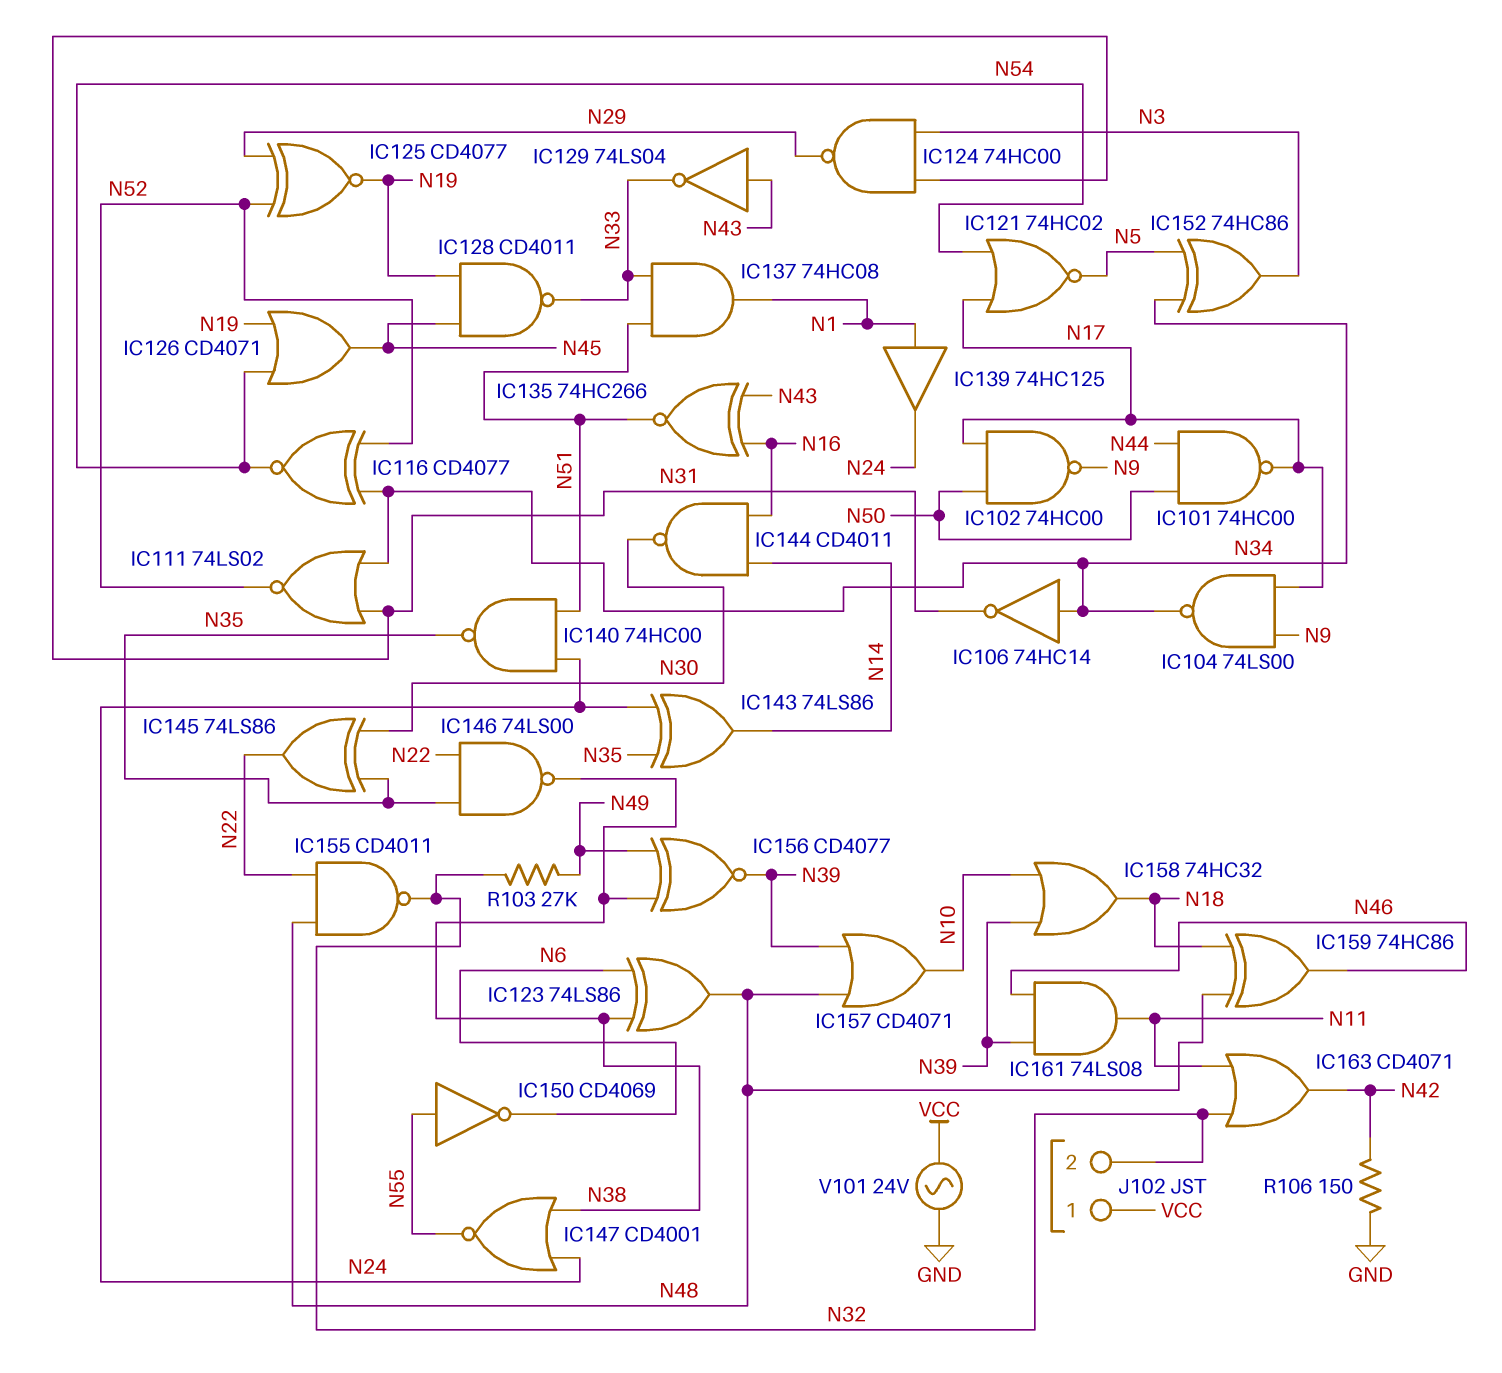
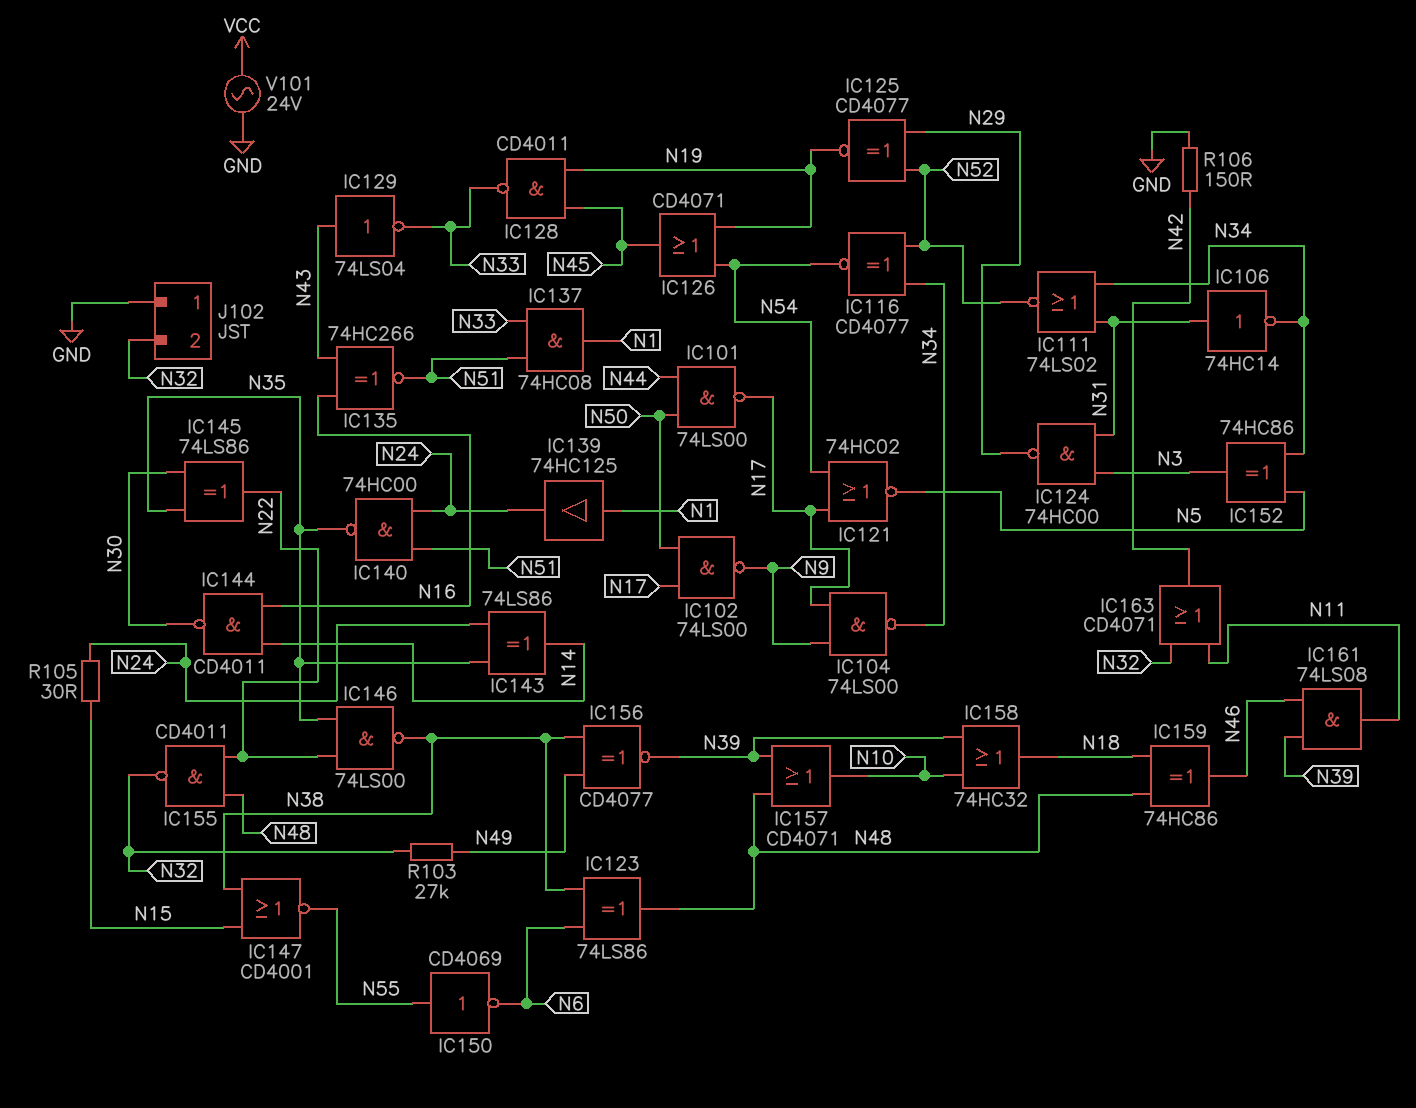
IC101: NAND 74HC00 (in N44, in N50, out N17) -> NAND 74LS00 (in N44, in N50, out N17)
IC102: NAND 74HC00 (in N17, in N50, out N9) -> NAND 74LS00 (in N17, in N50, out N9)
IC106: NOT 74HC14 (in N34, out N31) -> NOT 74HC14 (in N31, out N34)
IC147: NOR CD4001 (in N24, in N38, out N55) -> NOR CD4001 (in N15, in N38, out N55)
J102 pin 1: VCC -> GND
R105: none -> 30 (N15, N24)

